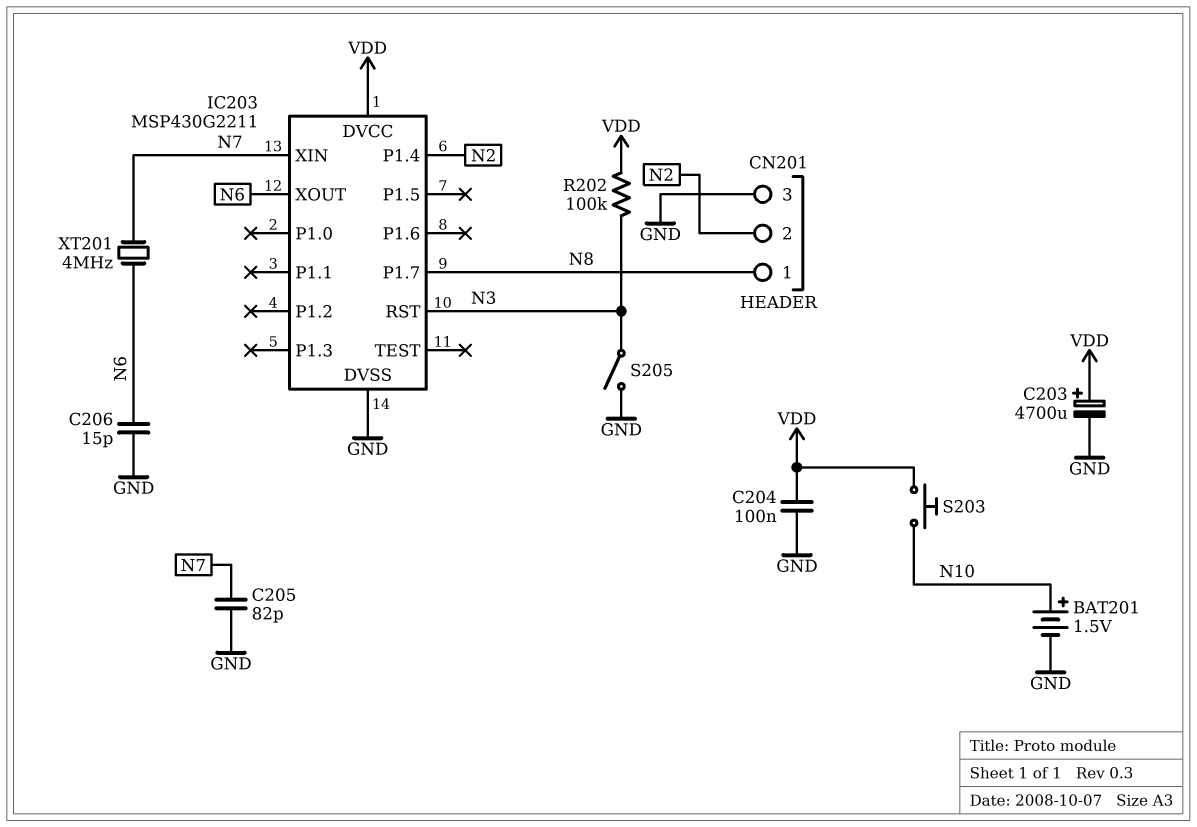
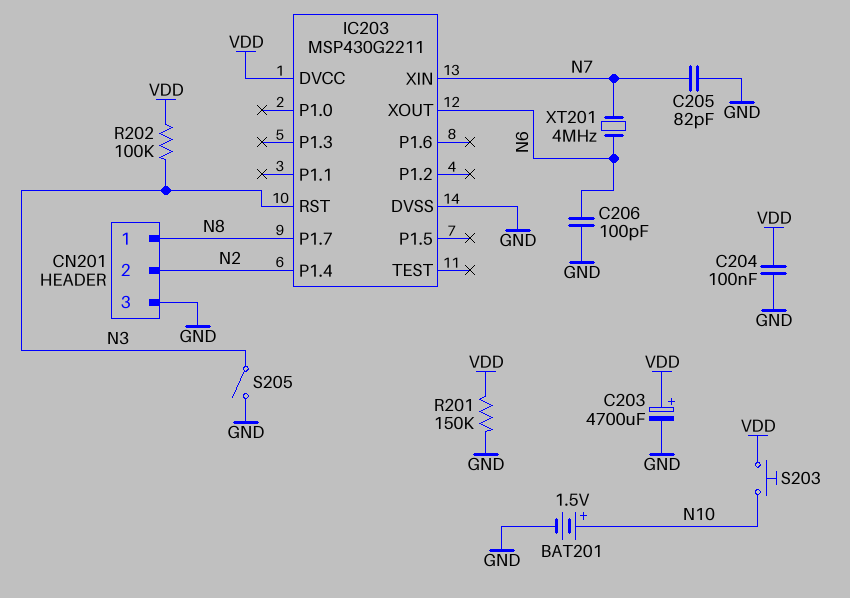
C206: 15pF (GND, N6) -> 100pF (GND, N6)
R201: none -> 150k (GND, VDD)

